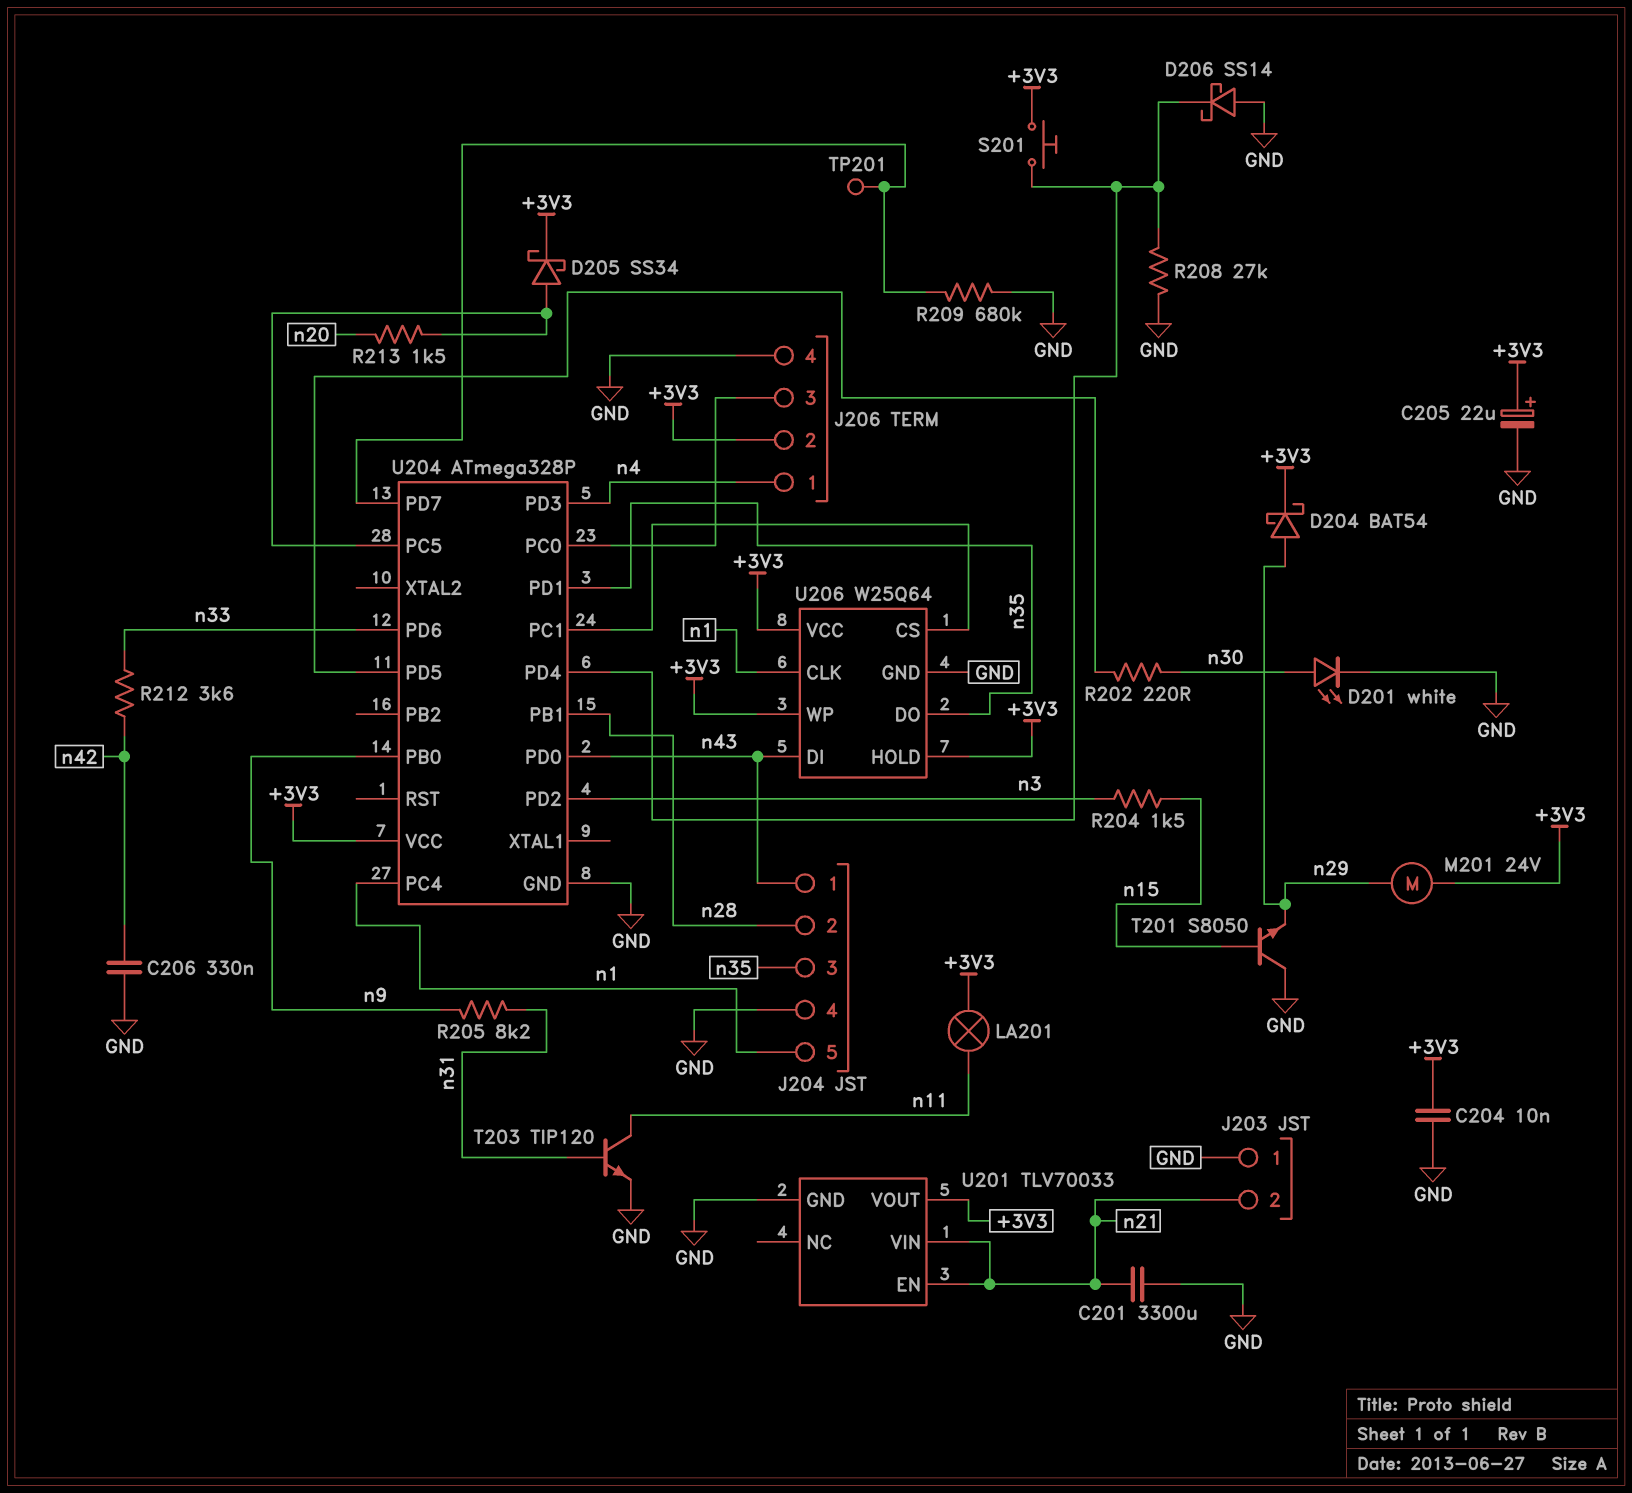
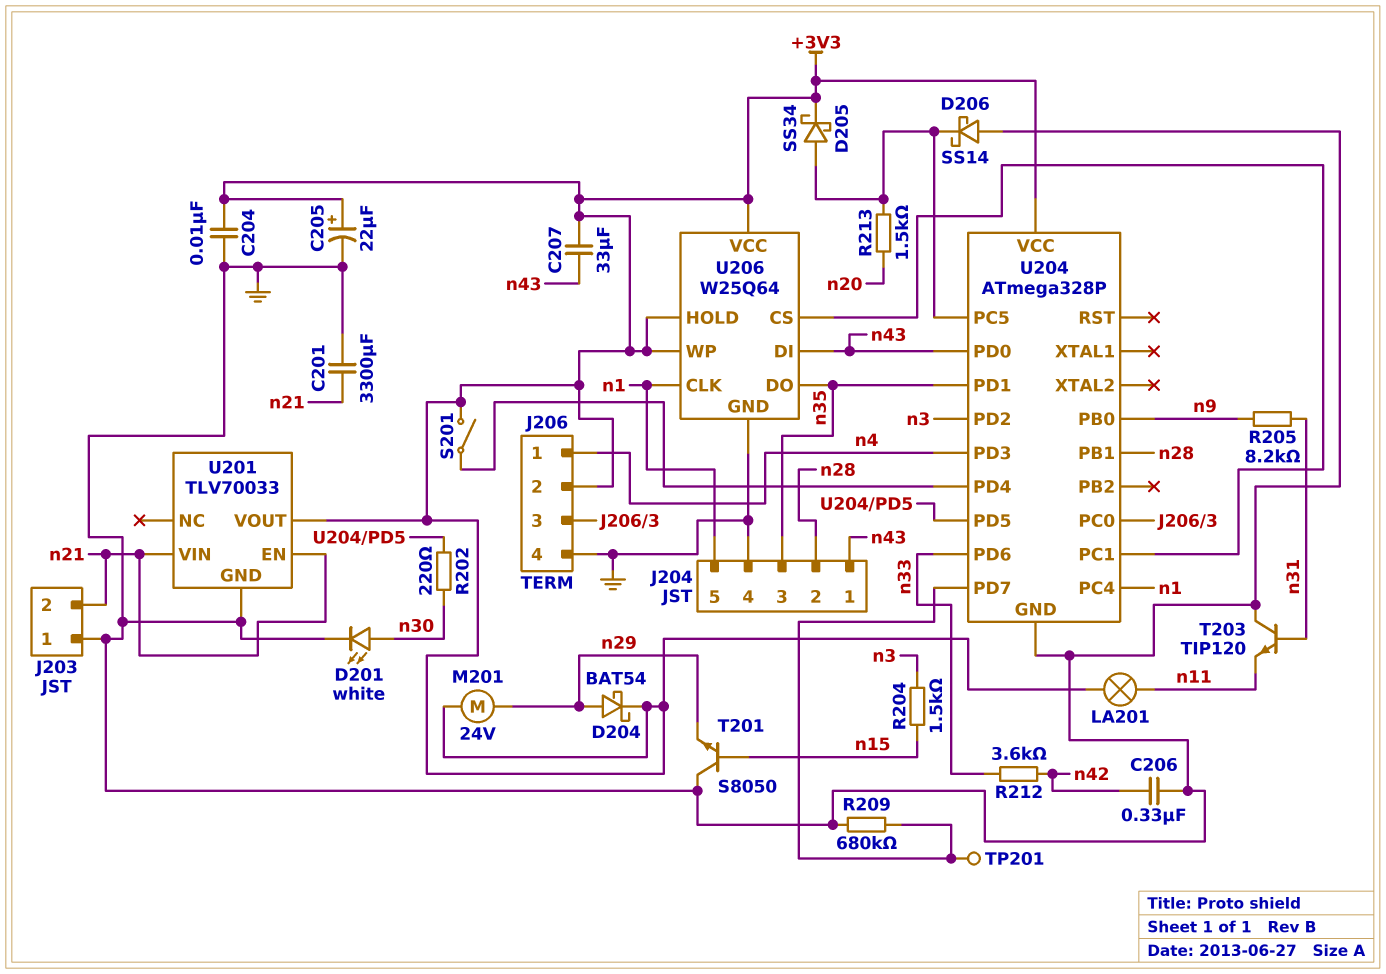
C207: none -> 33uF (+3V3, n43)
D206: schottky SS14 (A GND, K U204/PD4) -> schottky SS14 (A GND, K U204/PC5)
R208: 27k (GND, U204/PD4) -> none
S201: button (+3V3, U204/PD4) -> switch (+3V3, U204/PD4)
T203: NPN TIP120 (B n31, C n11, E GND) -> NPN TIP120 (B n31, C GND, E n11)

